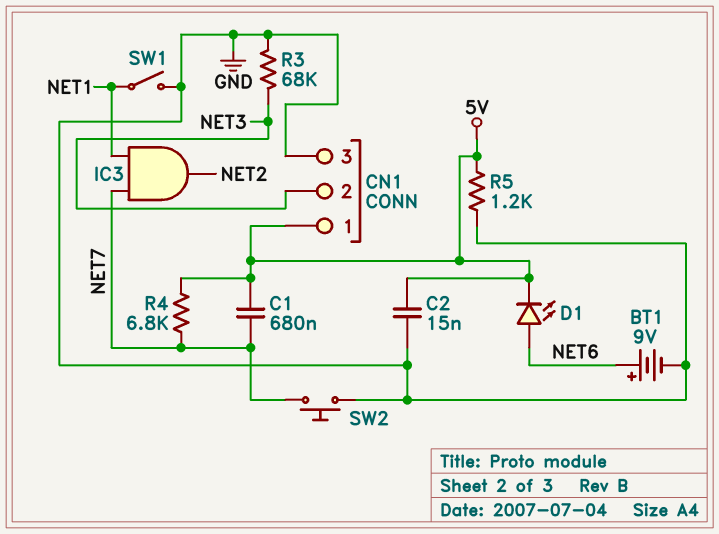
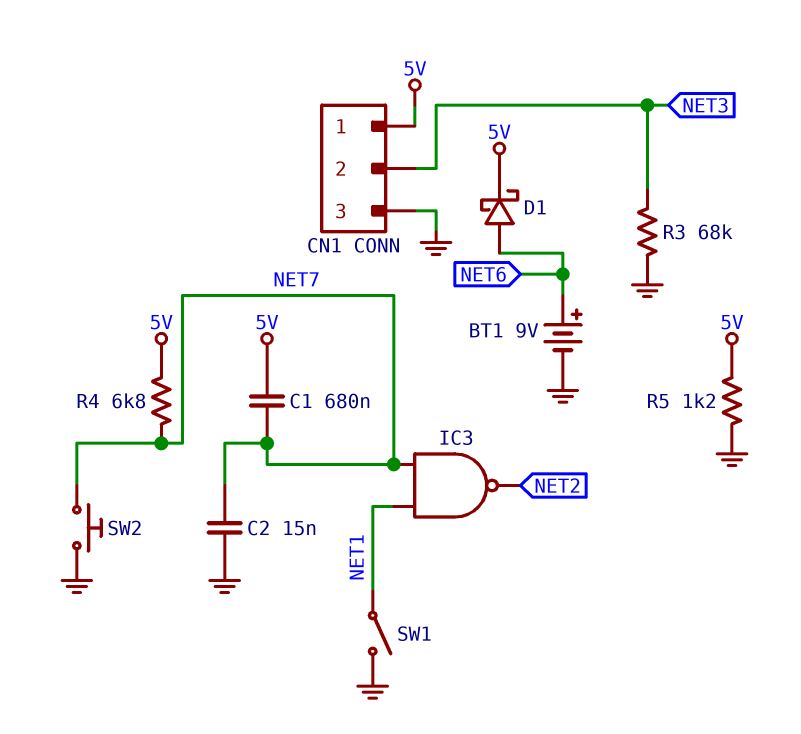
C2: 15nF (5V, GND) -> 15nF (GND, NET7)
D1: LED (A NET6, K 5V) -> schottky (A NET6, K 5V)
IC3: AND (in NET1, in NET7, out NET2) -> NAND (in NET1, in NET7, out NET2)

